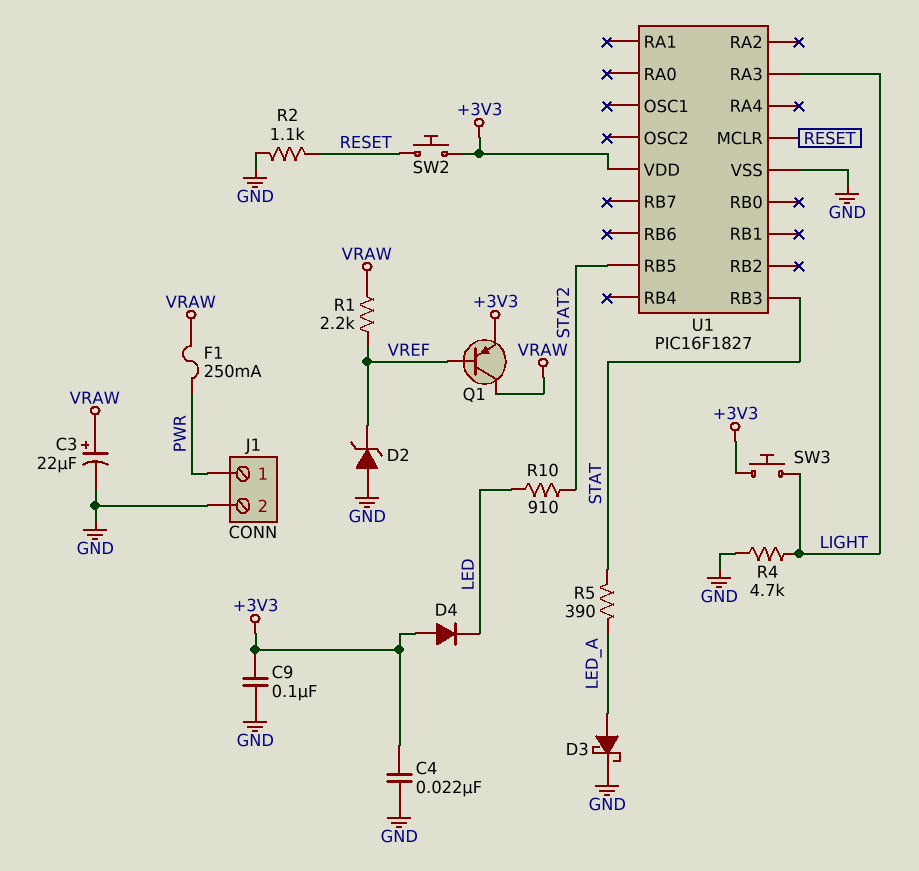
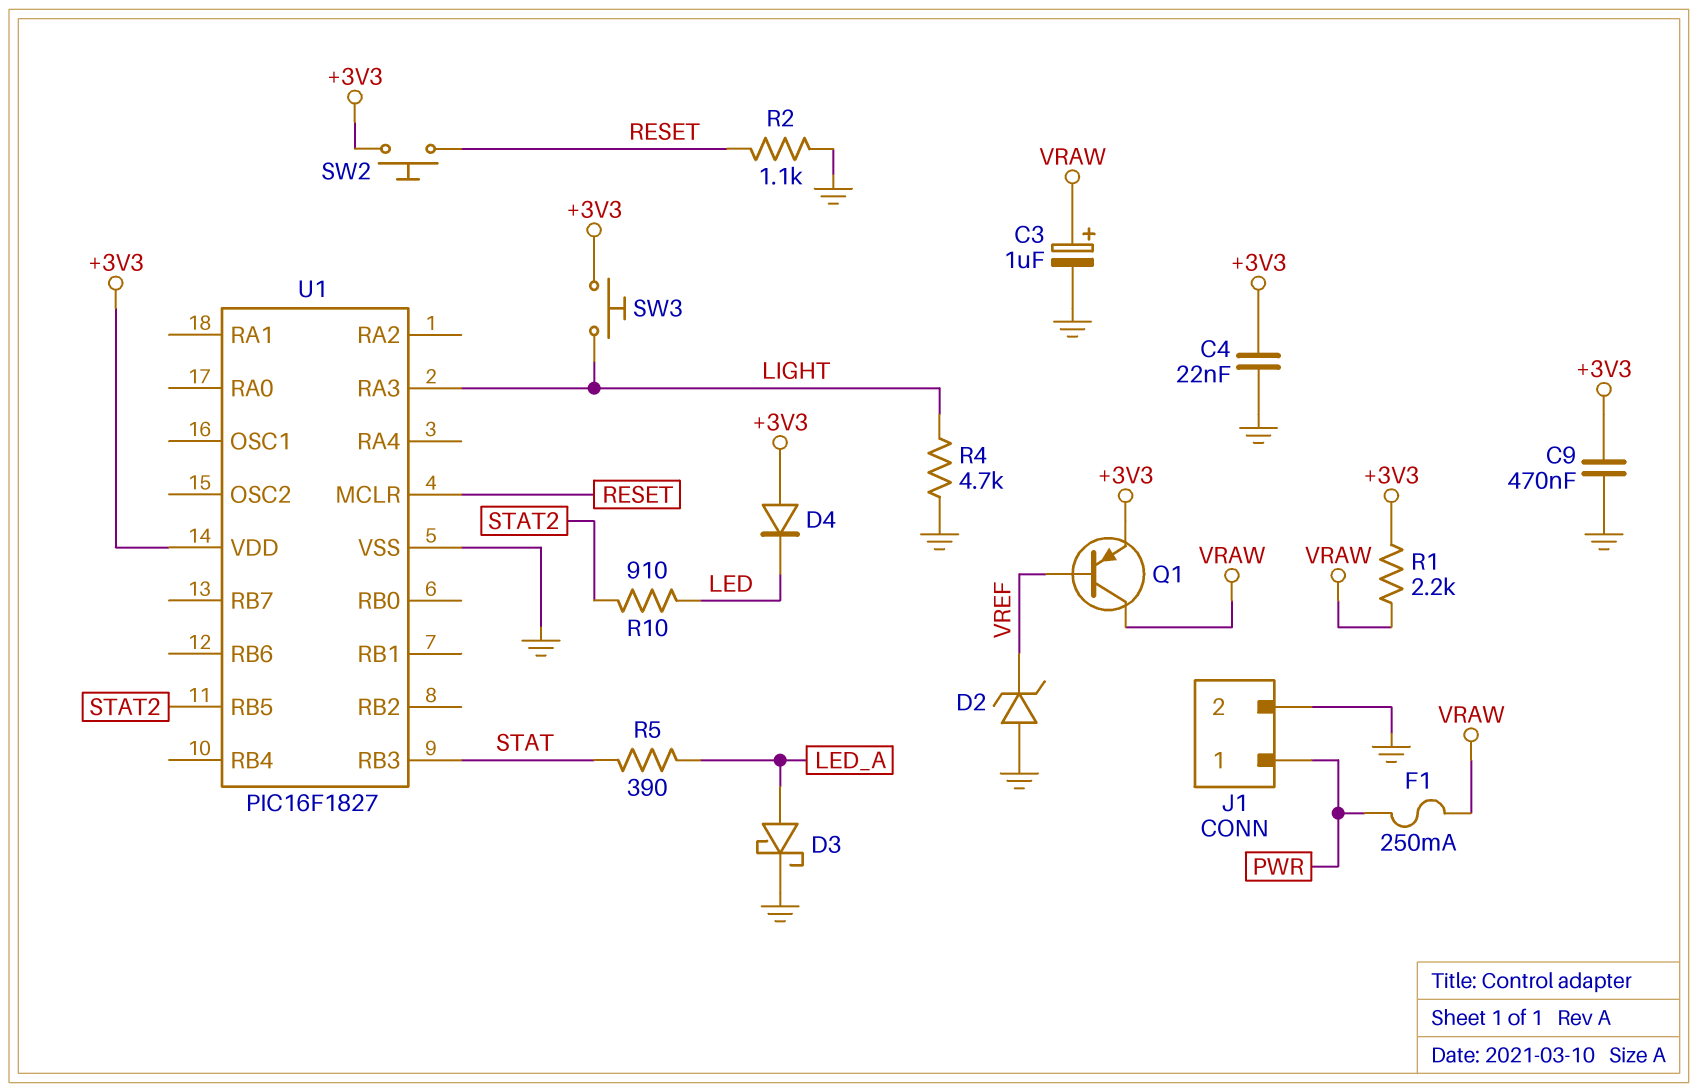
C3: 22uF (plus VRAW, minus GND) -> 1uF (plus VRAW, minus GND)
C9: 100nF (+3V3, GND) -> 470nF (+3V3, GND)
R1: 2.2k (VRAW, VREF) -> 2.2k (+3V3, VRAW)

